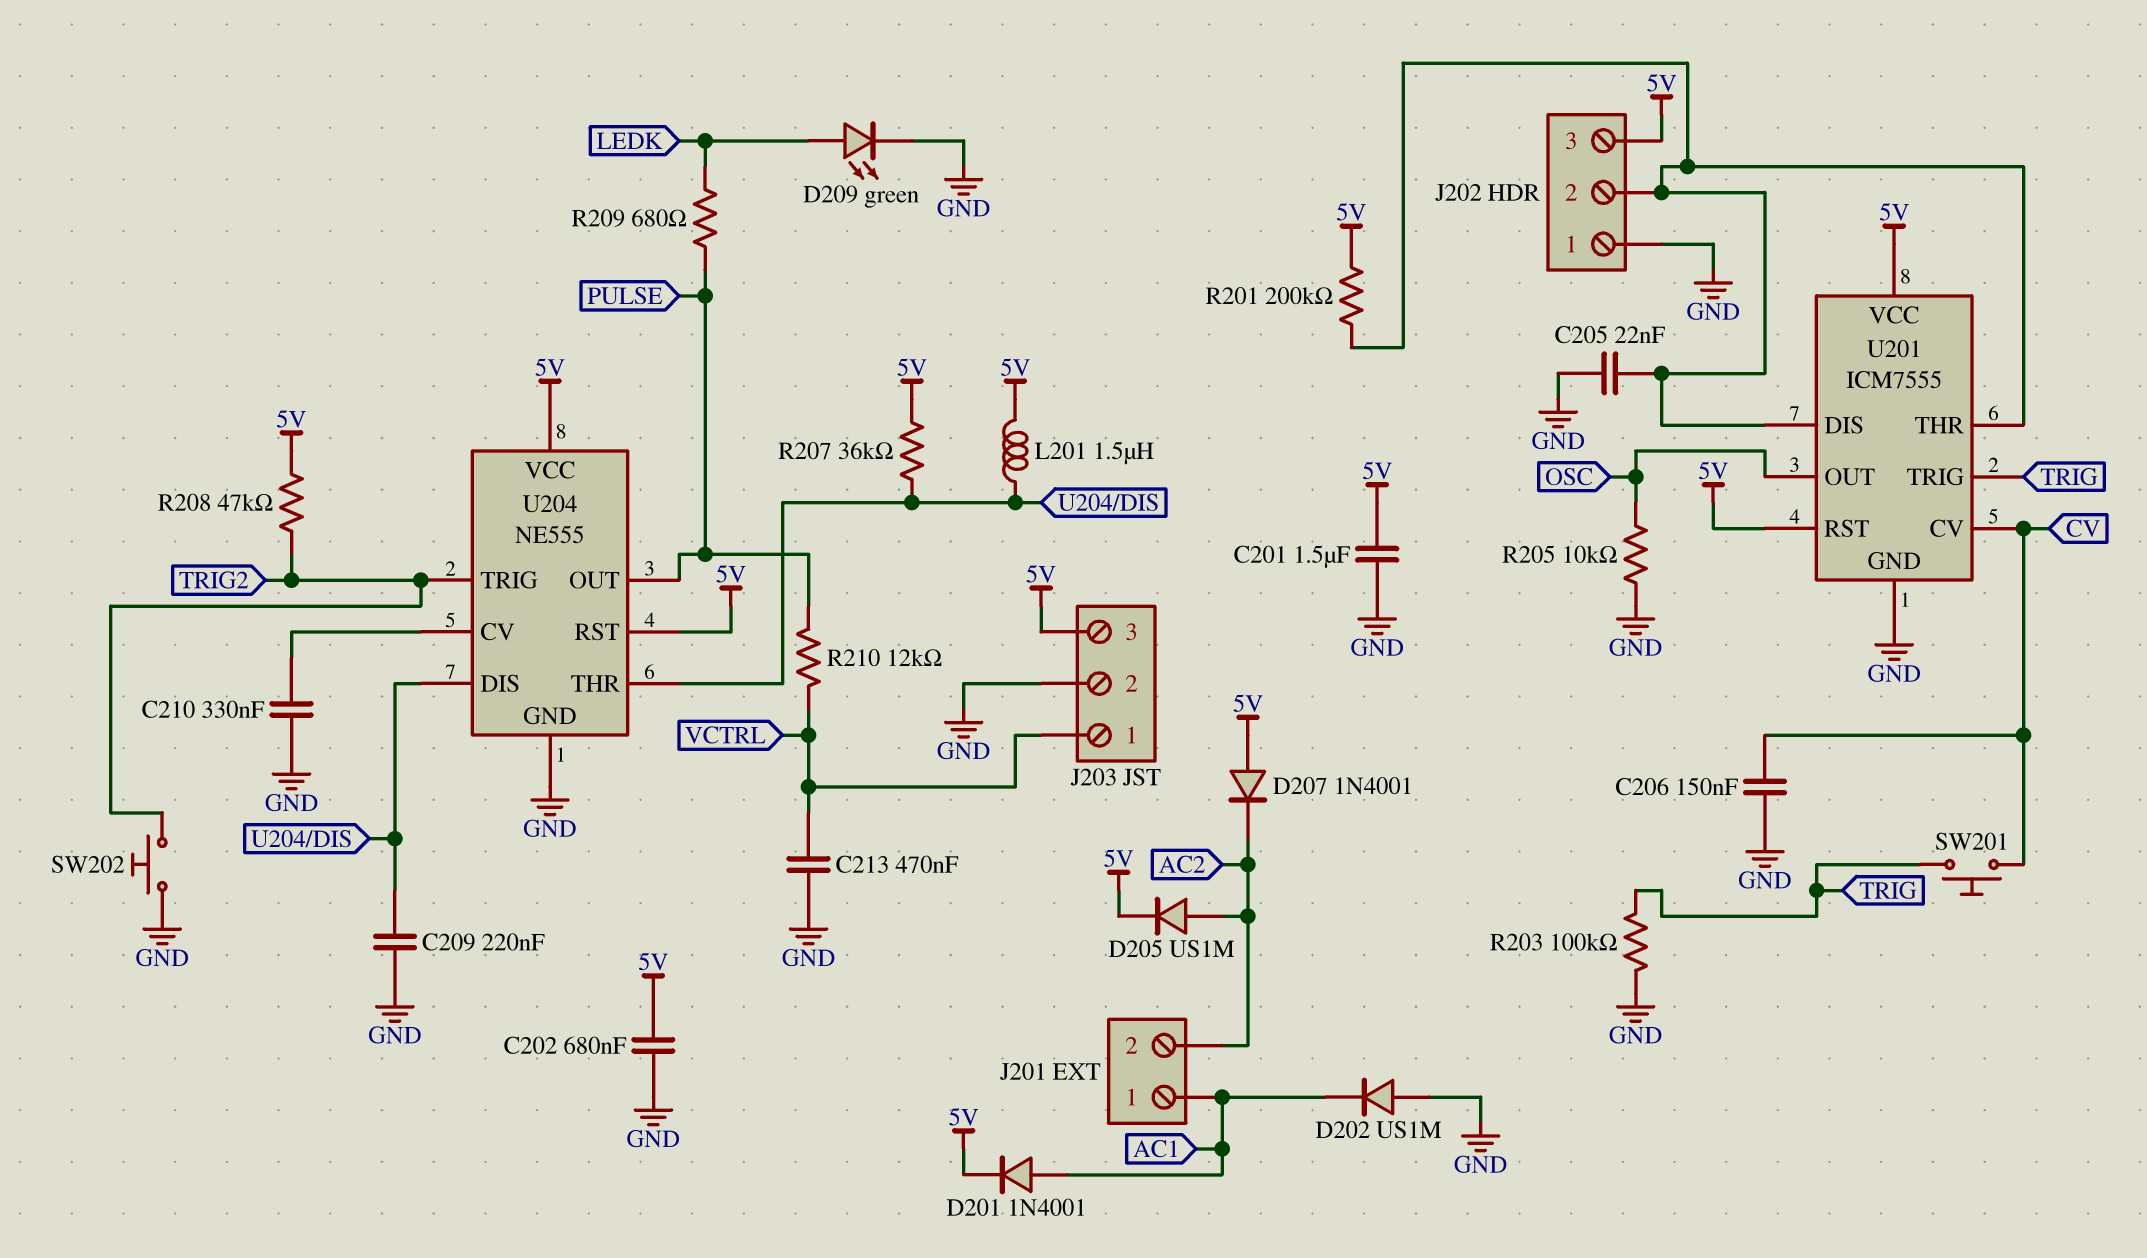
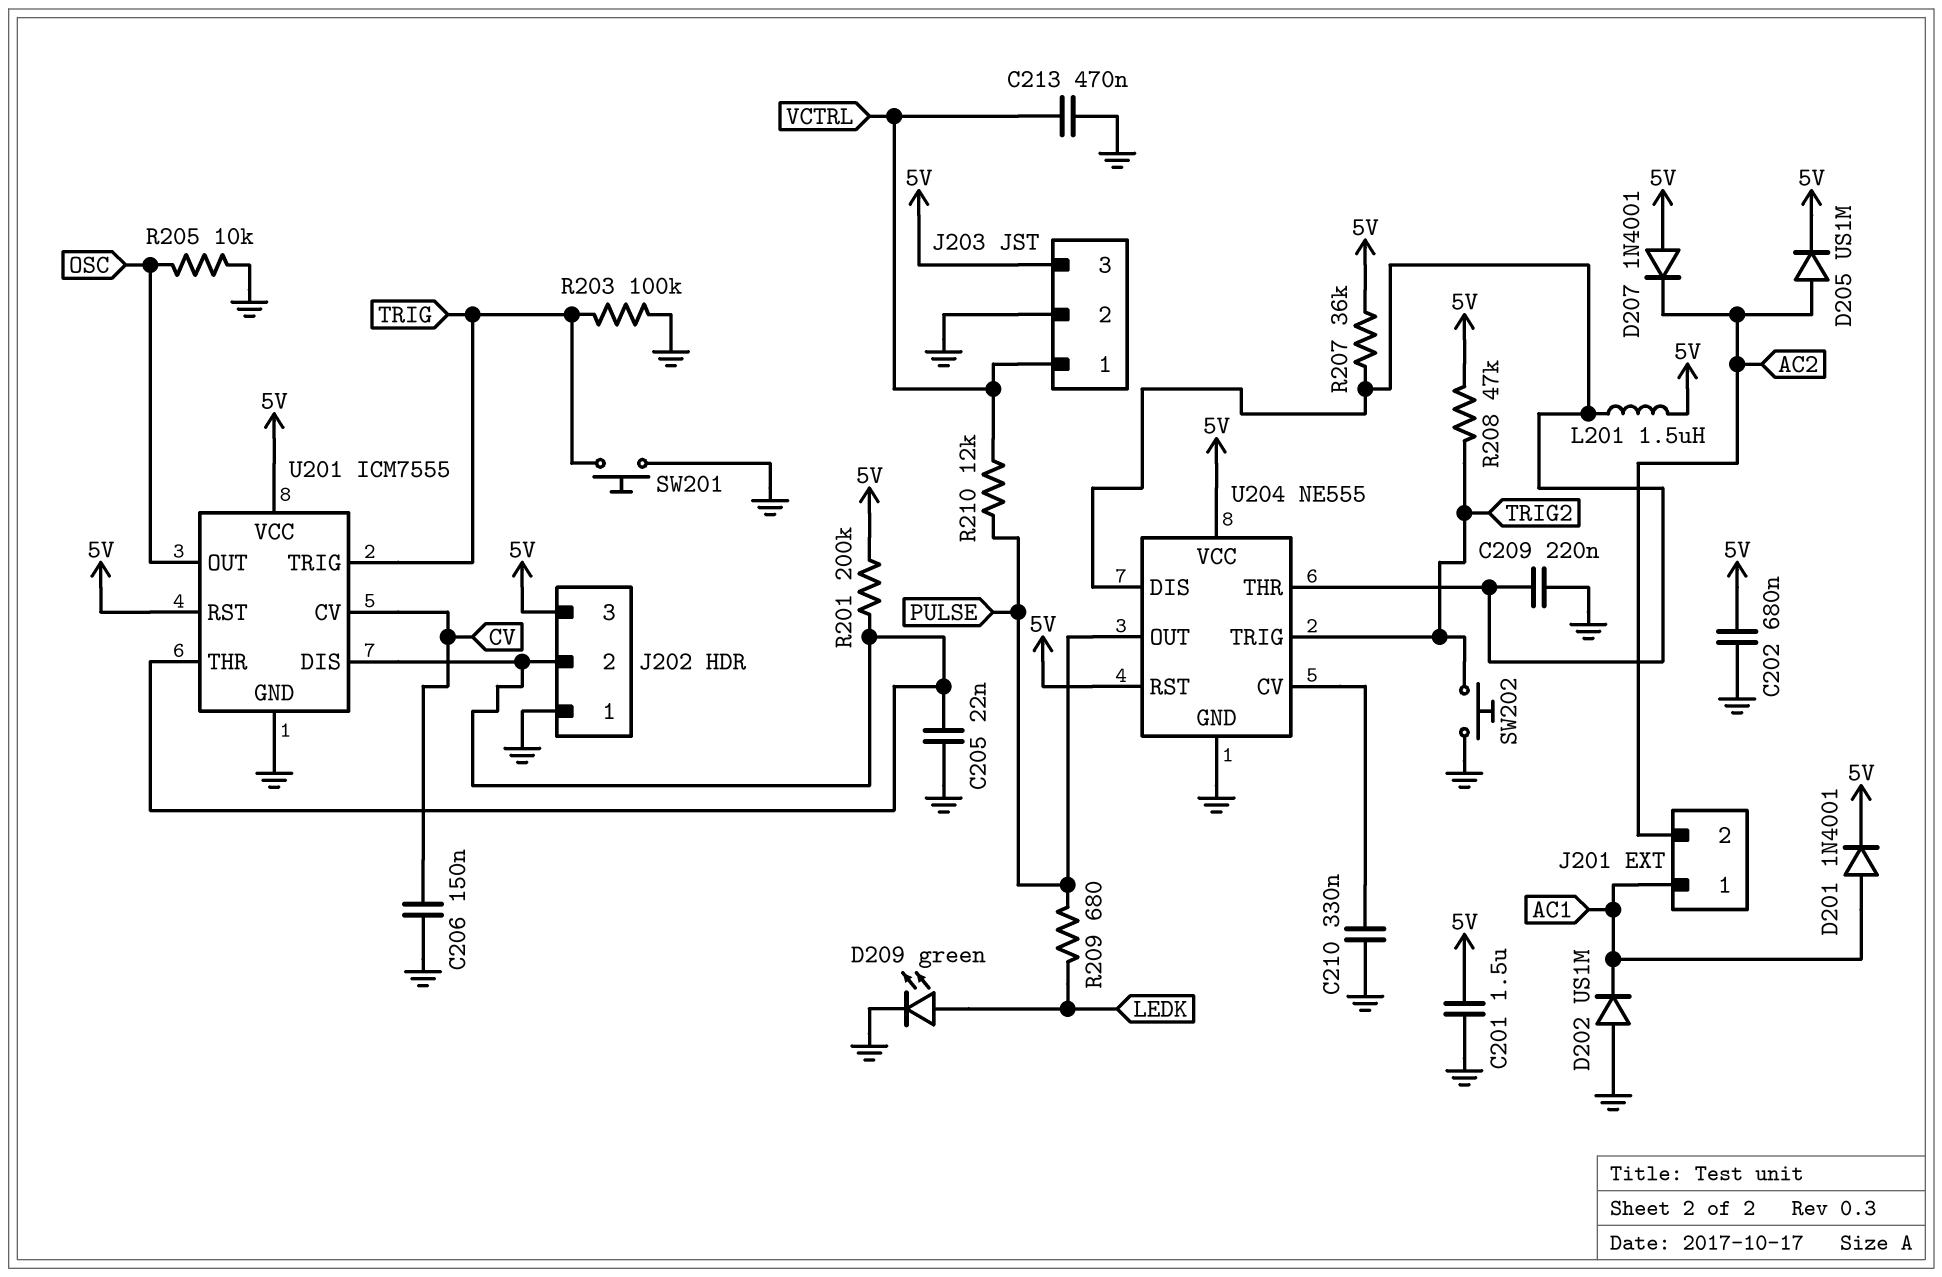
SW201: button (CV, TRIG) -> button (GND, TRIG)

